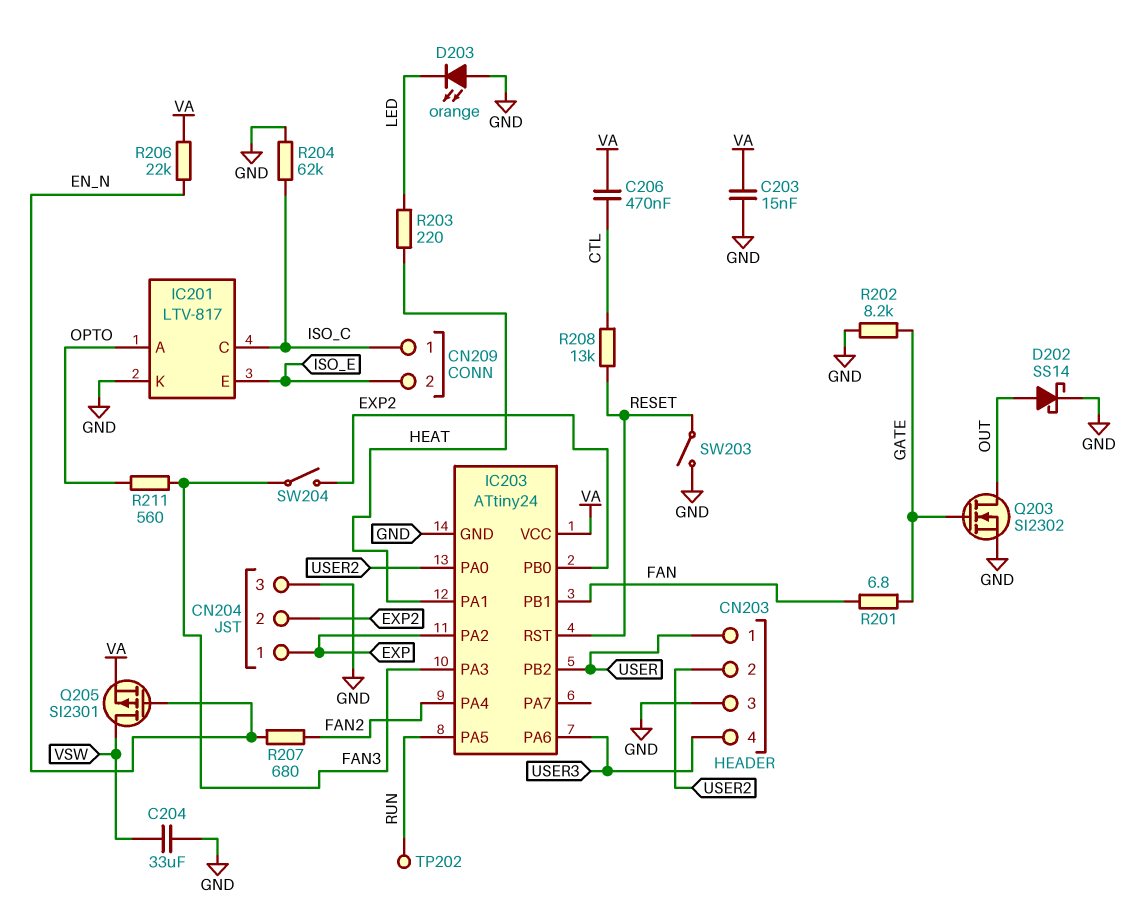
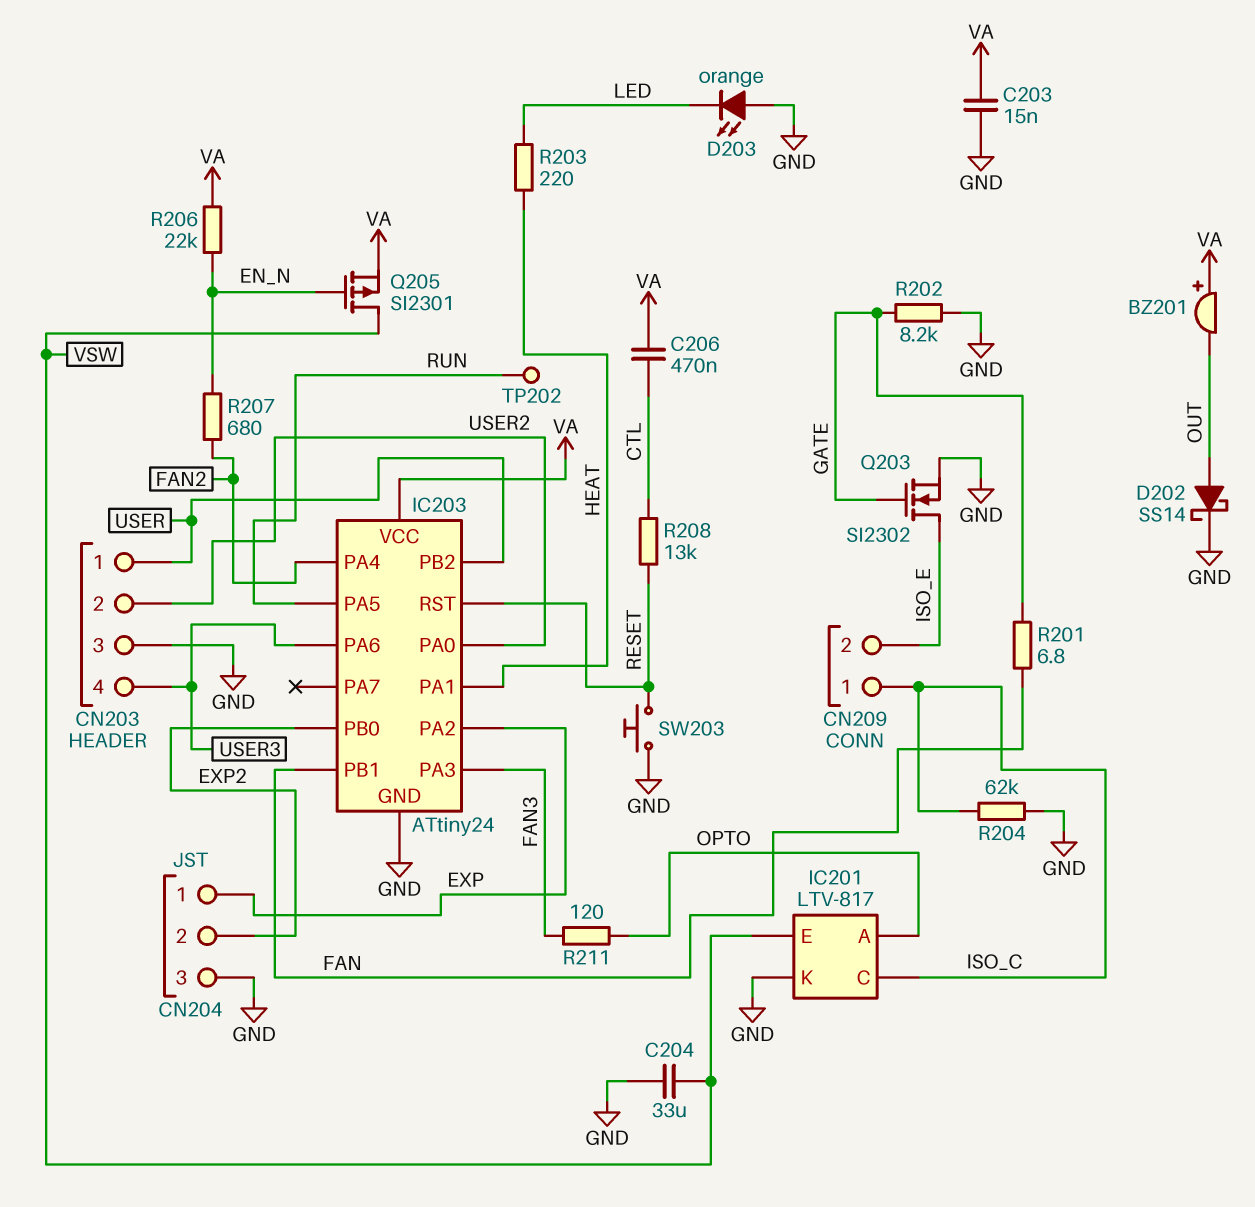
BZ201: none -> buzzer (plus VA, minus OUT)
IC201 pin E: ISO_E -> VSW
Q203: NMOS SI2302 (G GATE, D OUT, S GND) -> NMOS SI2302 (G GATE, D ISO_E, S GND)
R211: 560 (FAN3, OPTO) -> 120 (FAN3, OPTO)
SW203: switch (GND, RESET) -> button (GND, RESET)
SW204: switch (EXP2, FAN3) -> none

